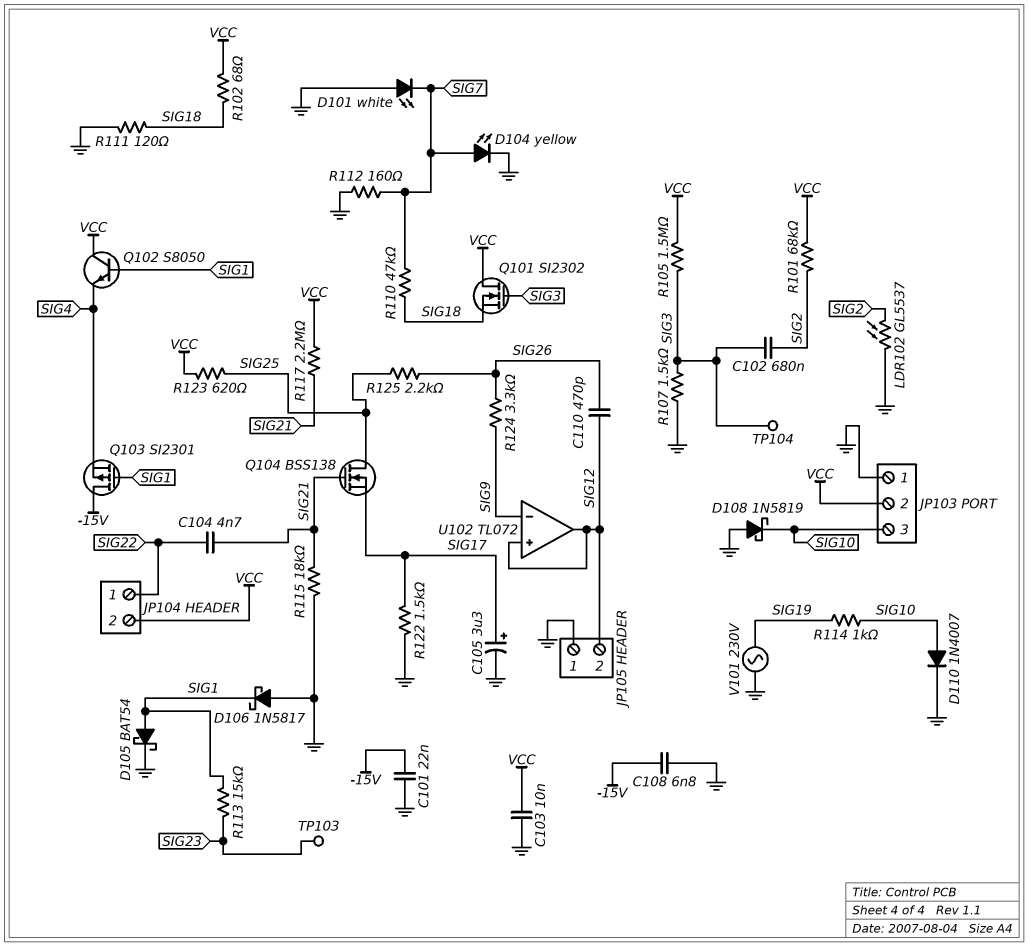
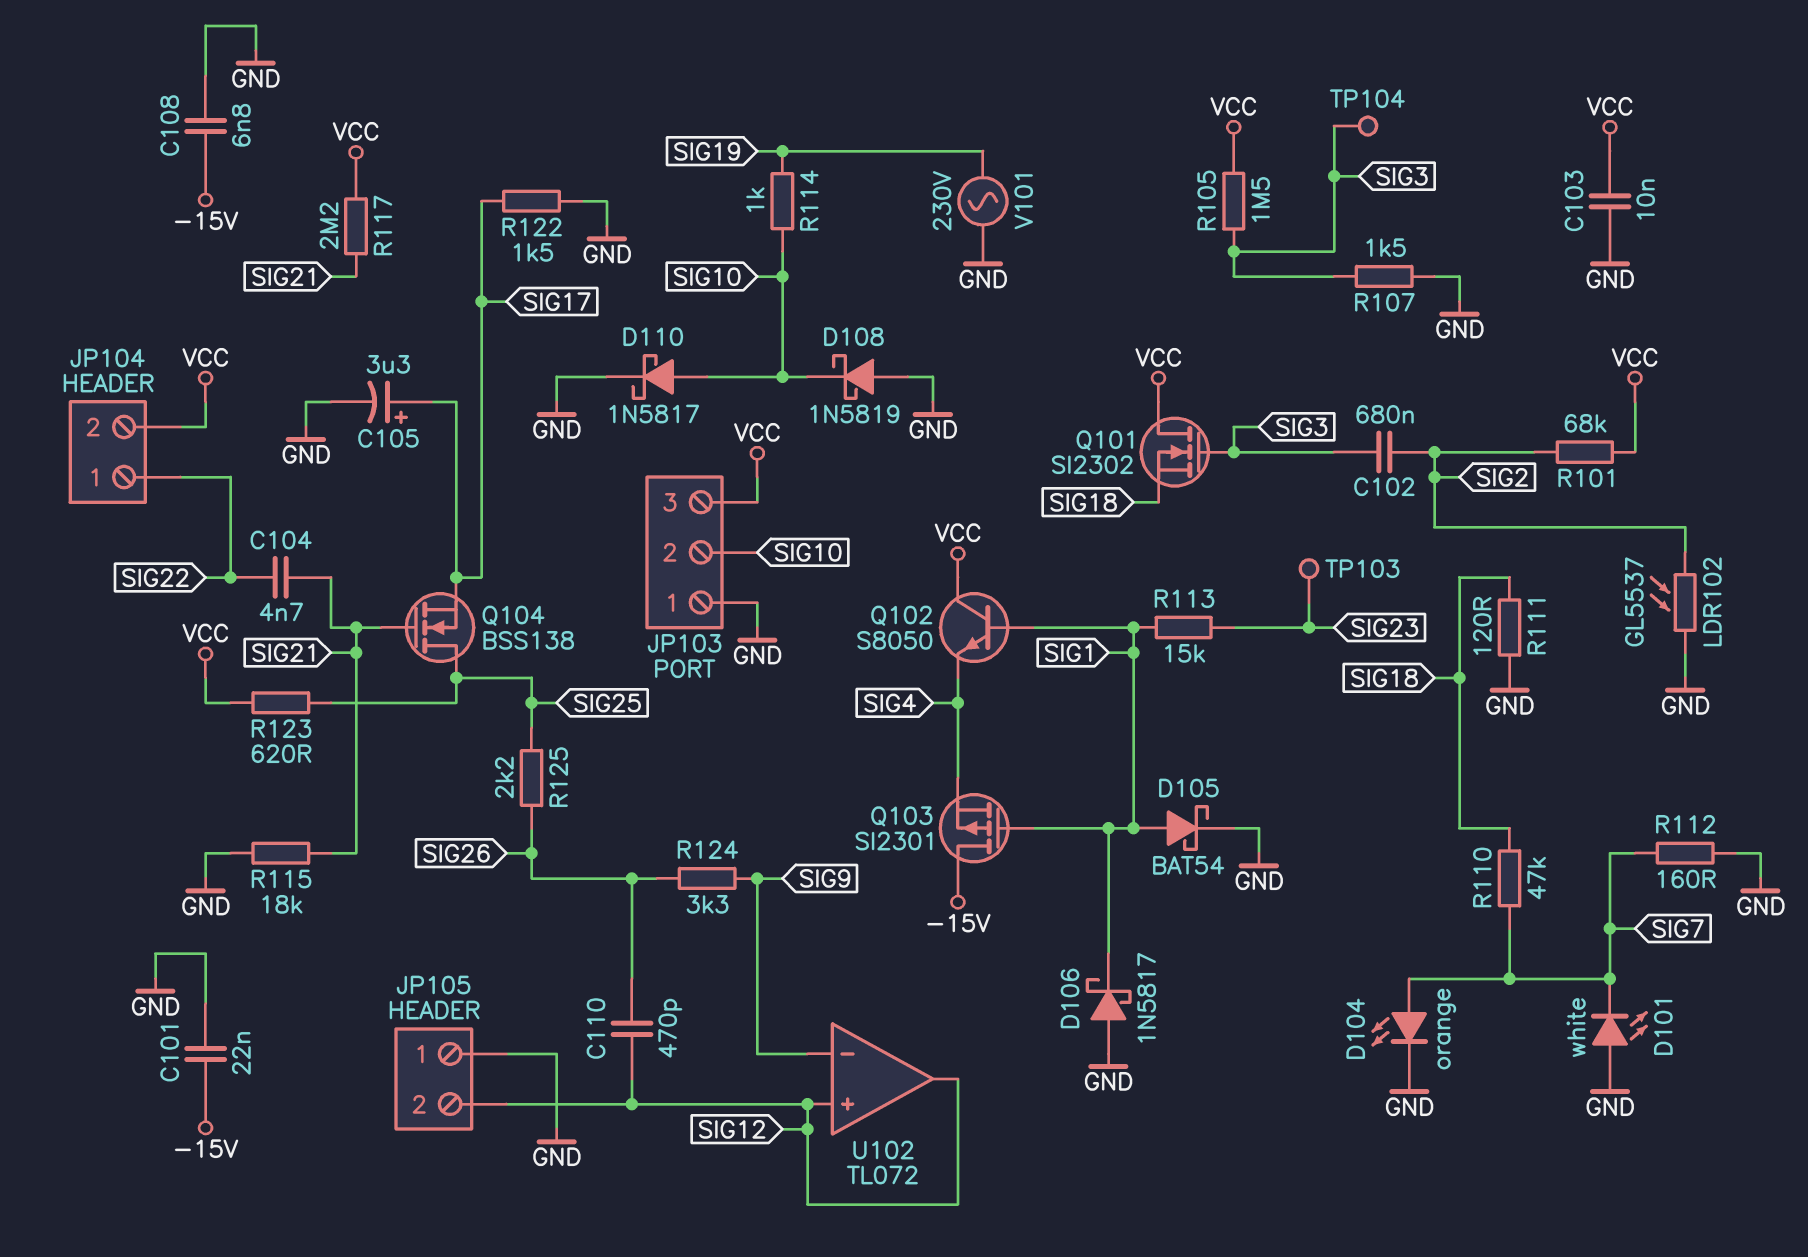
D104: LED yellow (A SIG7, K GND) -> LED orange (A SIG7, K GND)
D110: diode 1N4007 (A SIG10, K GND) -> schottky 1N5817 (A SIG10, K GND)
JP103 pin 2: VCC -> SIG10
JP103 pin 3: SIG10 -> VCC
R102: 68 (SIG18, VCC) -> none

